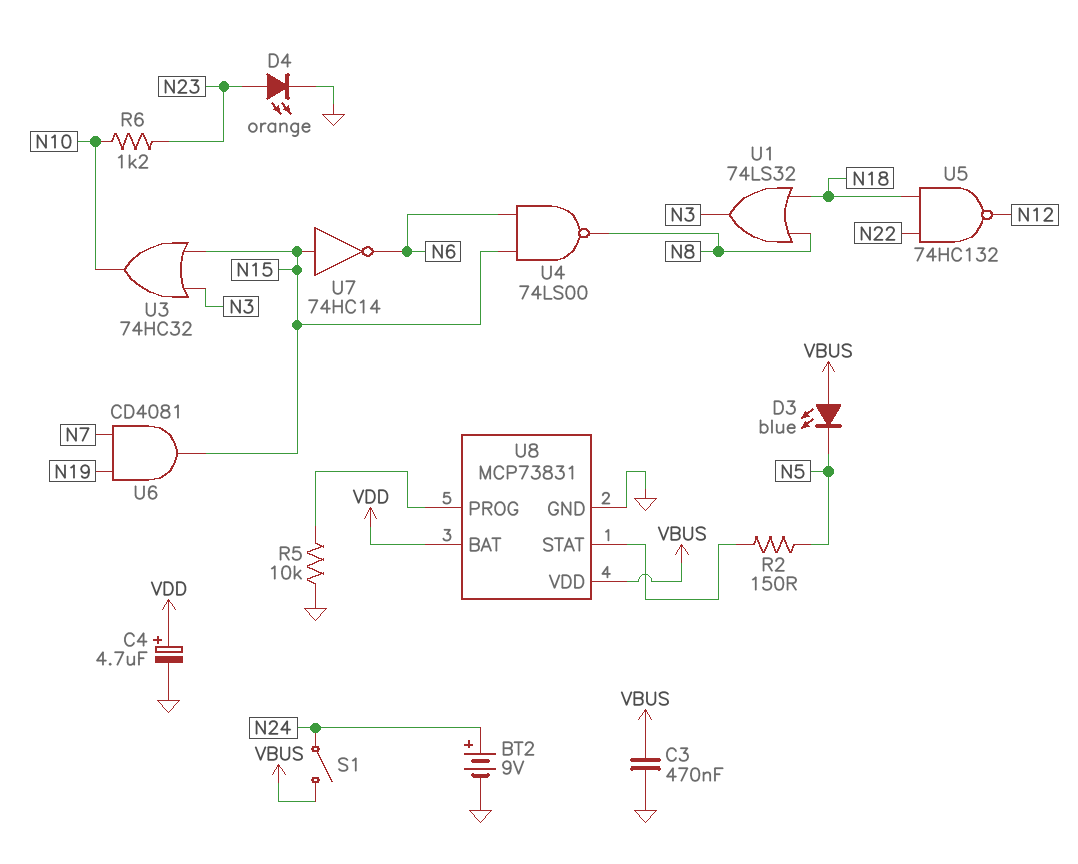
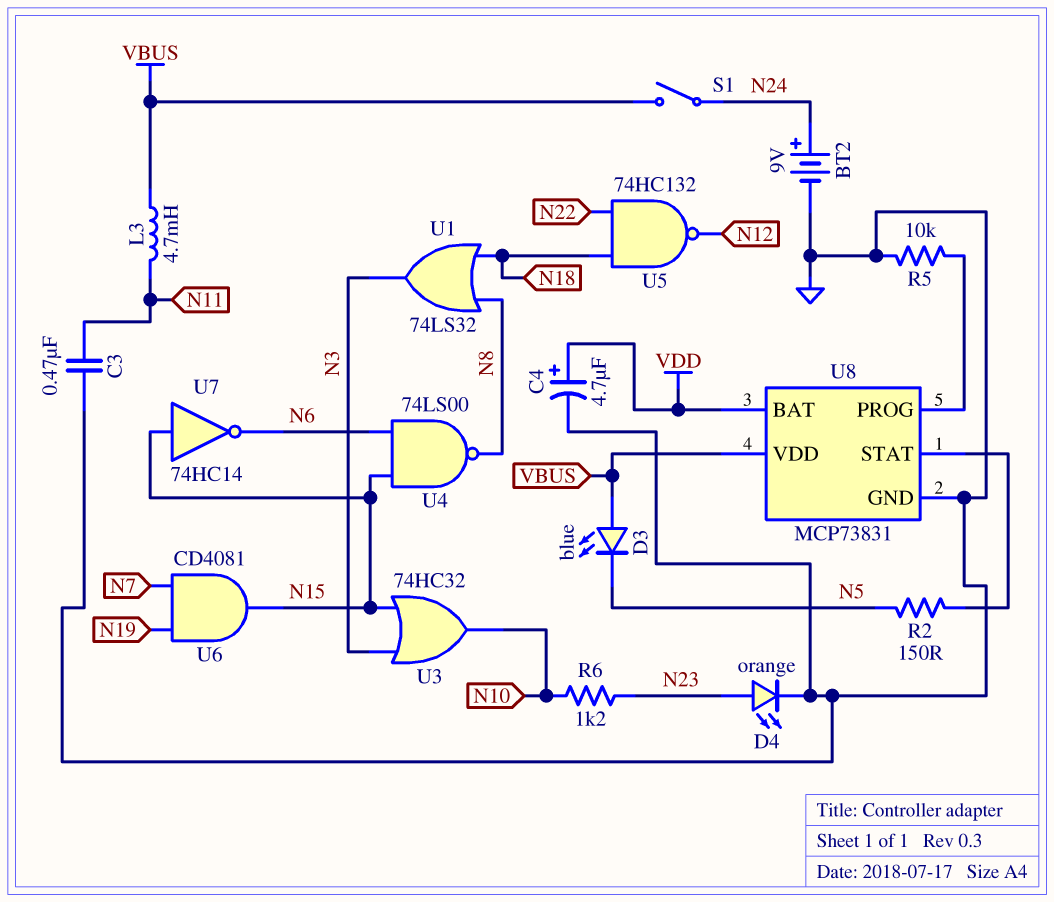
C3: 470nF (GND, VBUS) -> 470nF (GND, N11)
L3: none -> 4.7mH (N11, VBUS)

